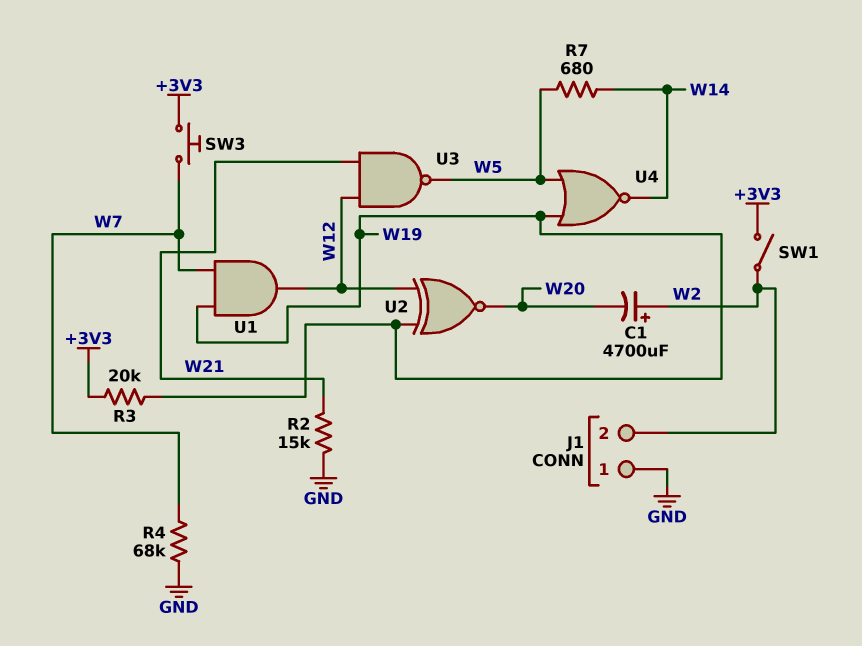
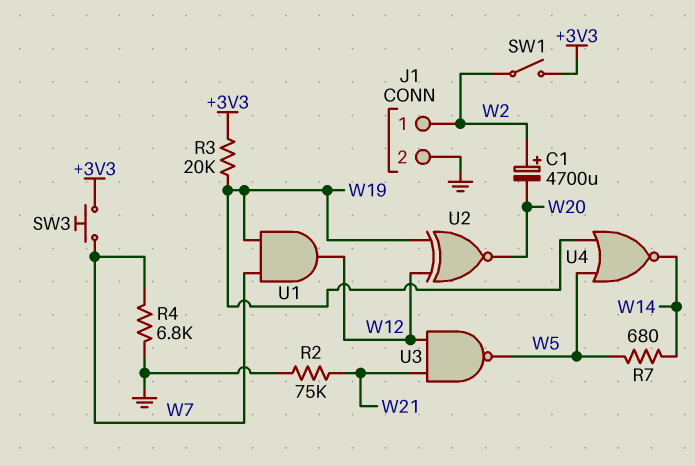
J1 pin 1: GND -> W2
J1 pin 2: W2 -> GND
R2: 15k (GND, W21) -> 75k (GND, W21)
R4: 68k (GND, W7) -> 6.8k (GND, W7)

